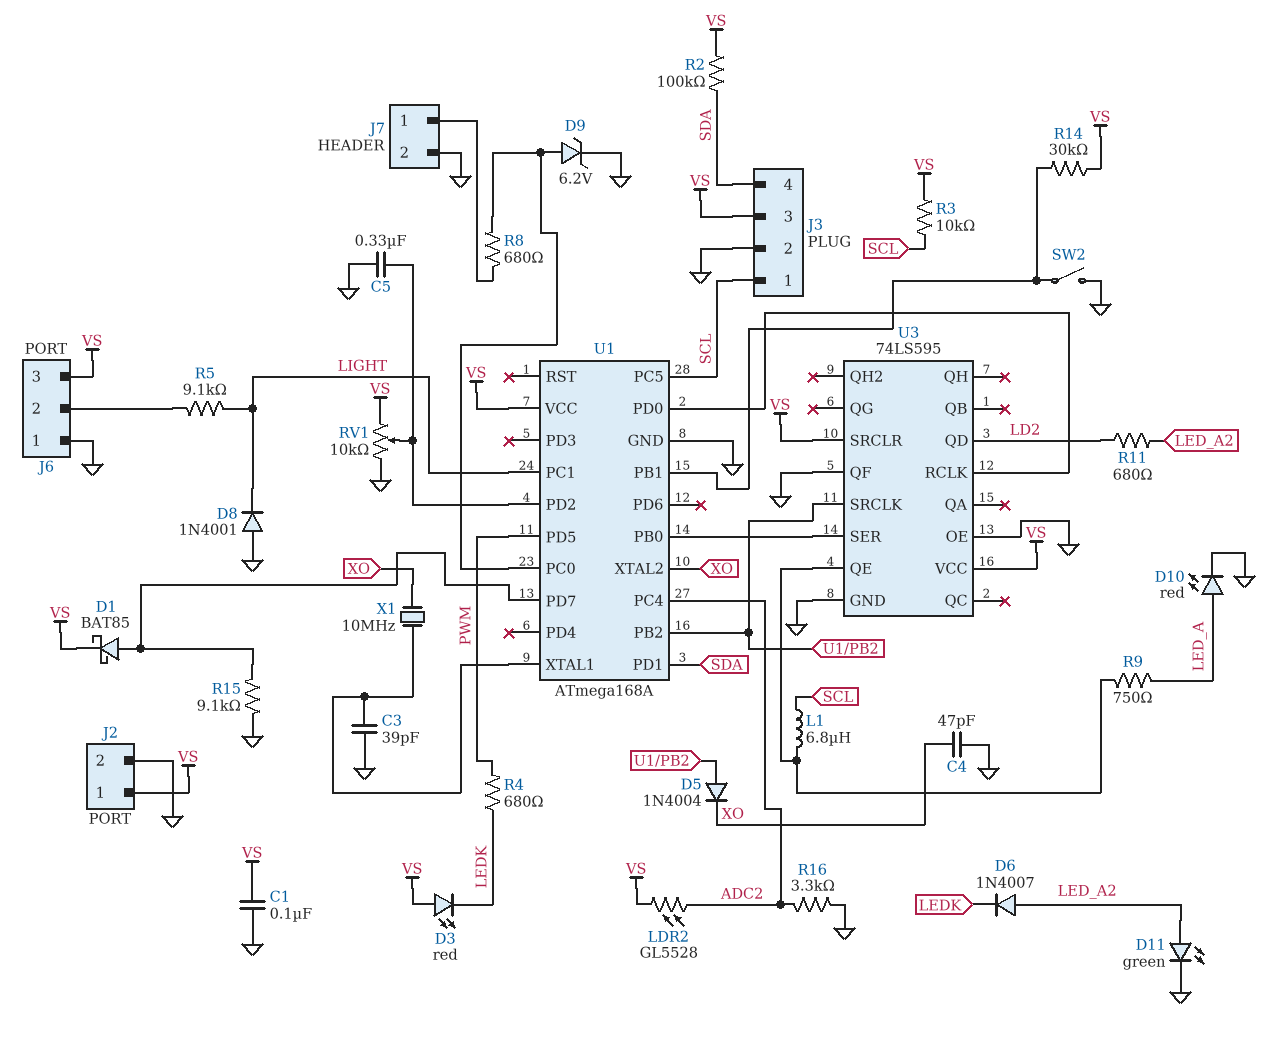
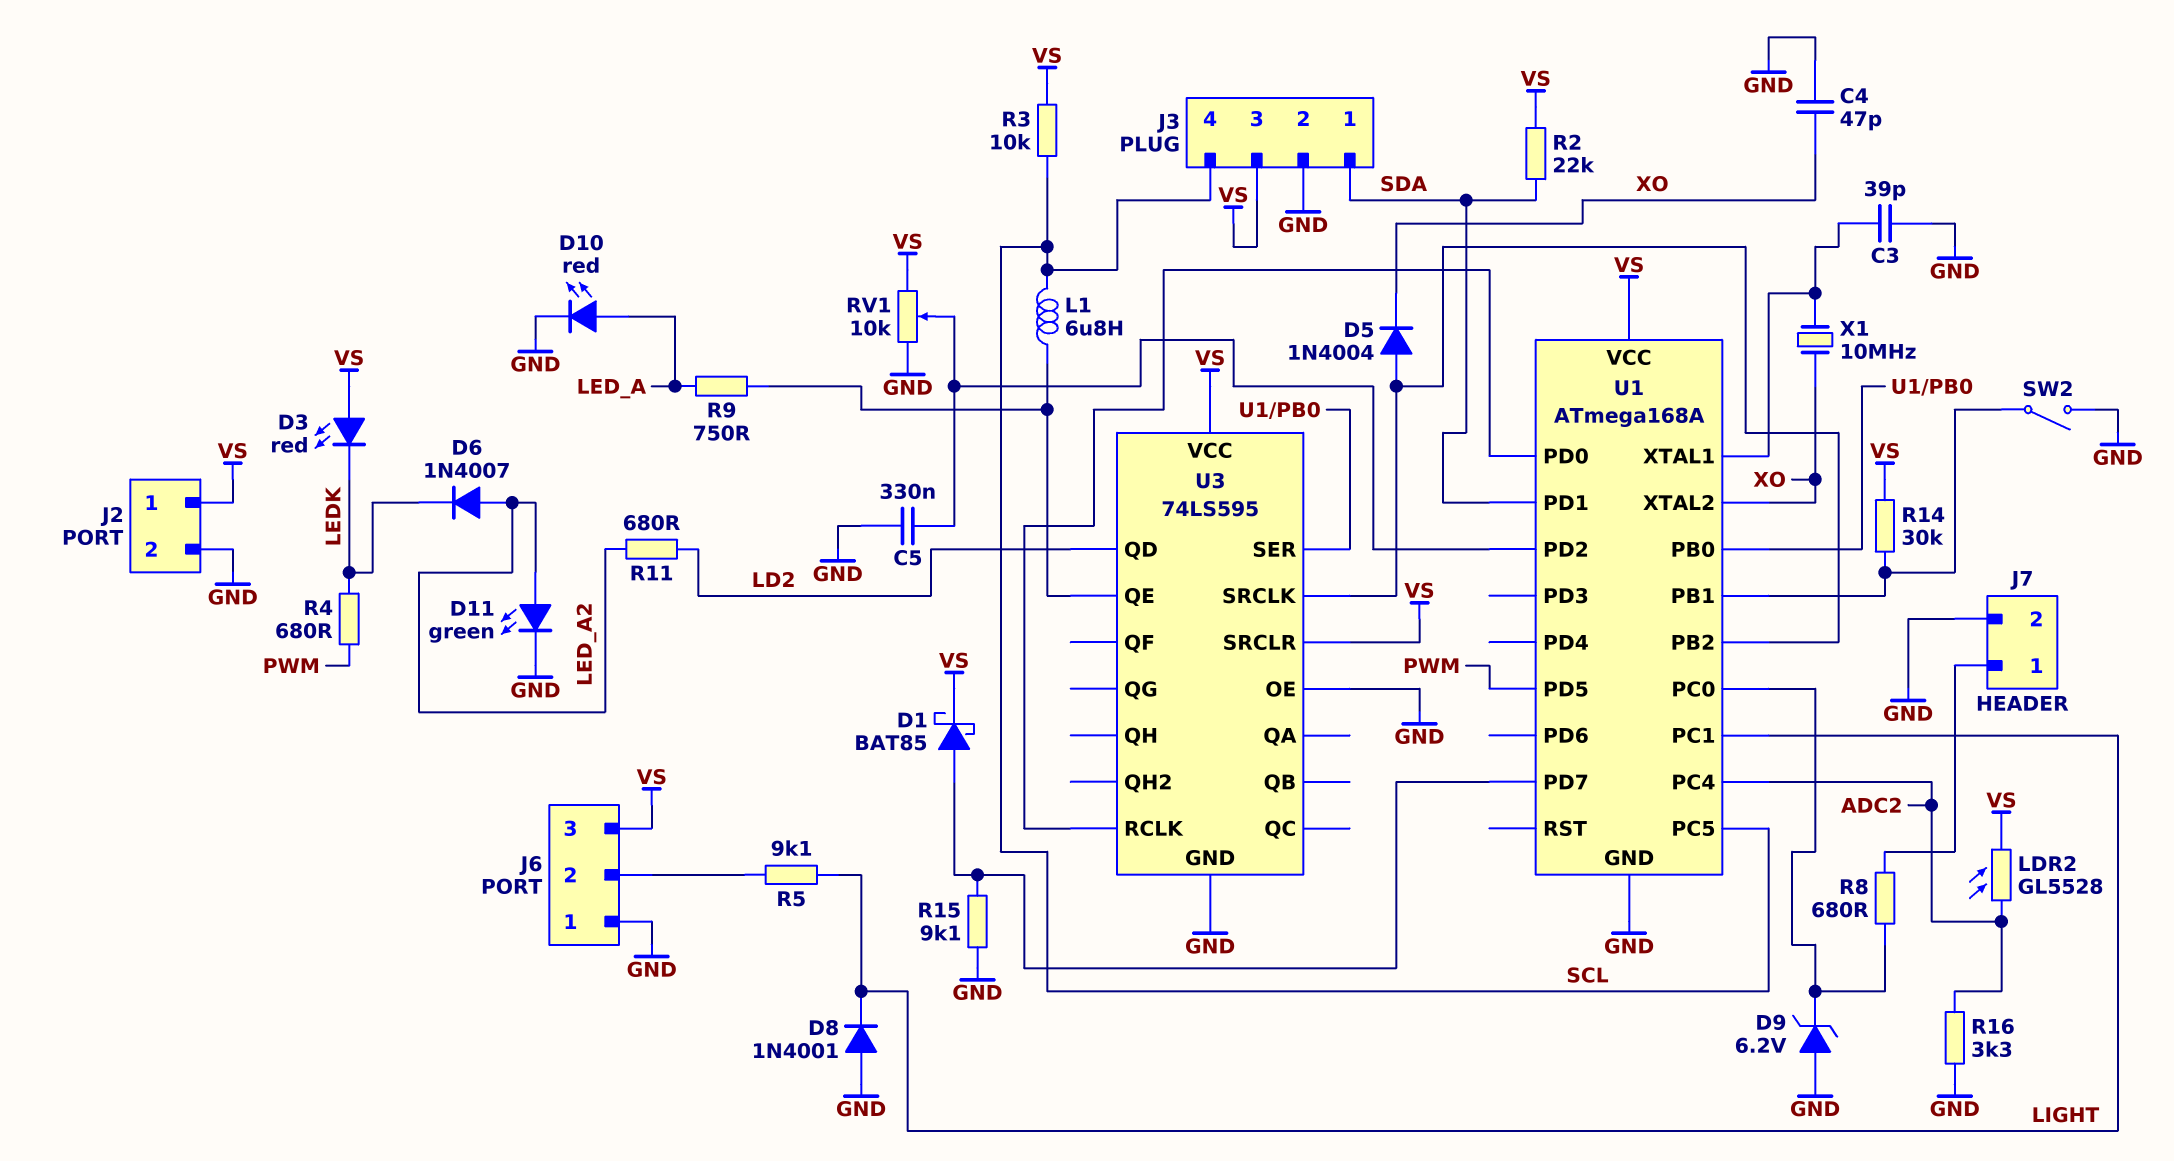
C1: 100nF (GND, VS) -> none
D9: zener 6.2V (A U1/PC0, K GND) -> zener 6.2V (A GND, K U1/PC0)
J3 pin 1: SCL -> SDA
J3 pin 4: SDA -> SCL
R2: 100k (SDA, VS) -> 22k (SDA, VS)
U3 pin QF: GND -> none

